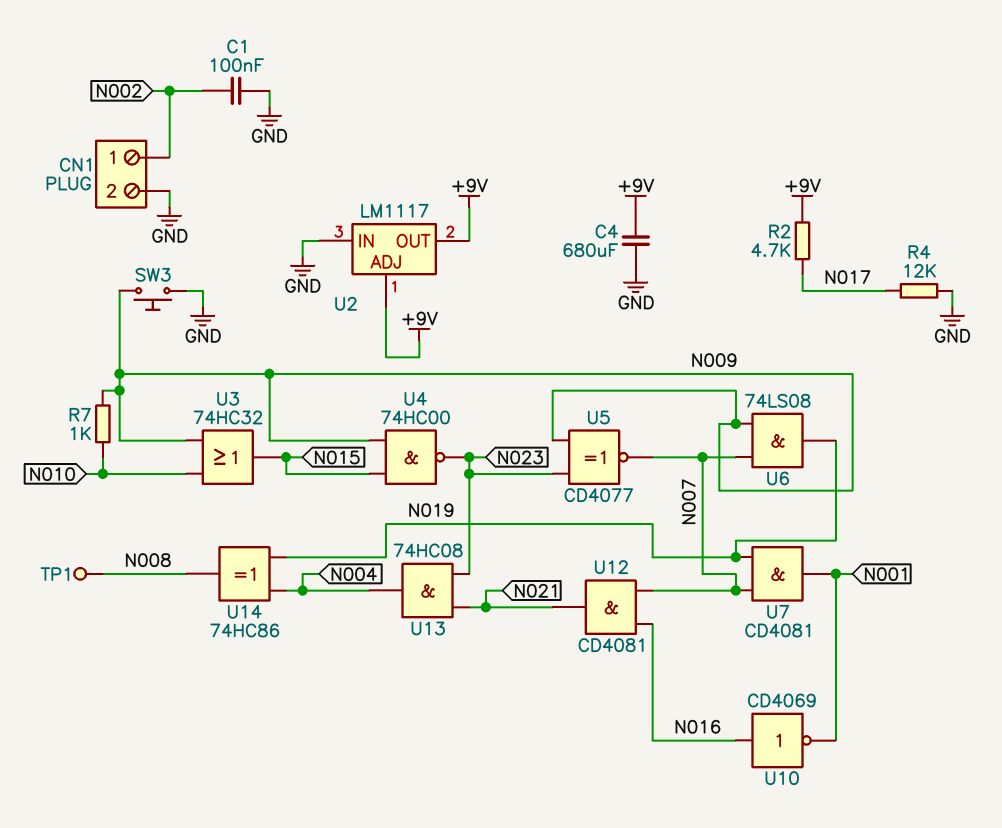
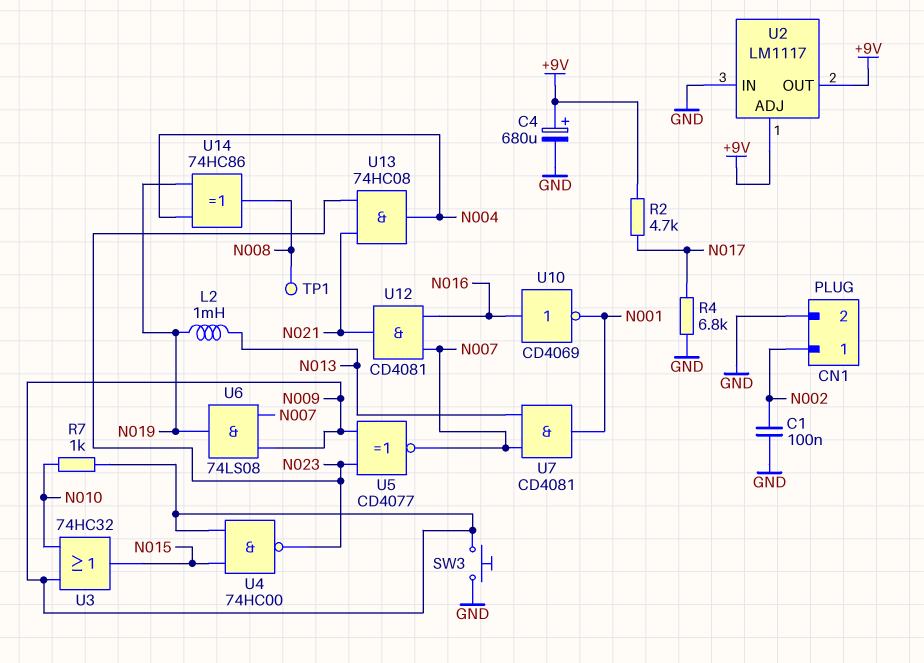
C4: 680uF (+9V, GND) -> 680uF (plus +9V, minus GND)
L2: none -> 1mH (N013, N019)
R4: 12k (GND, N017) -> 6.8k (GND, N017)
U7: AND CD4081 (in N007, in N019, out N001) -> AND CD4081 (in N007, in N013, out N001)

